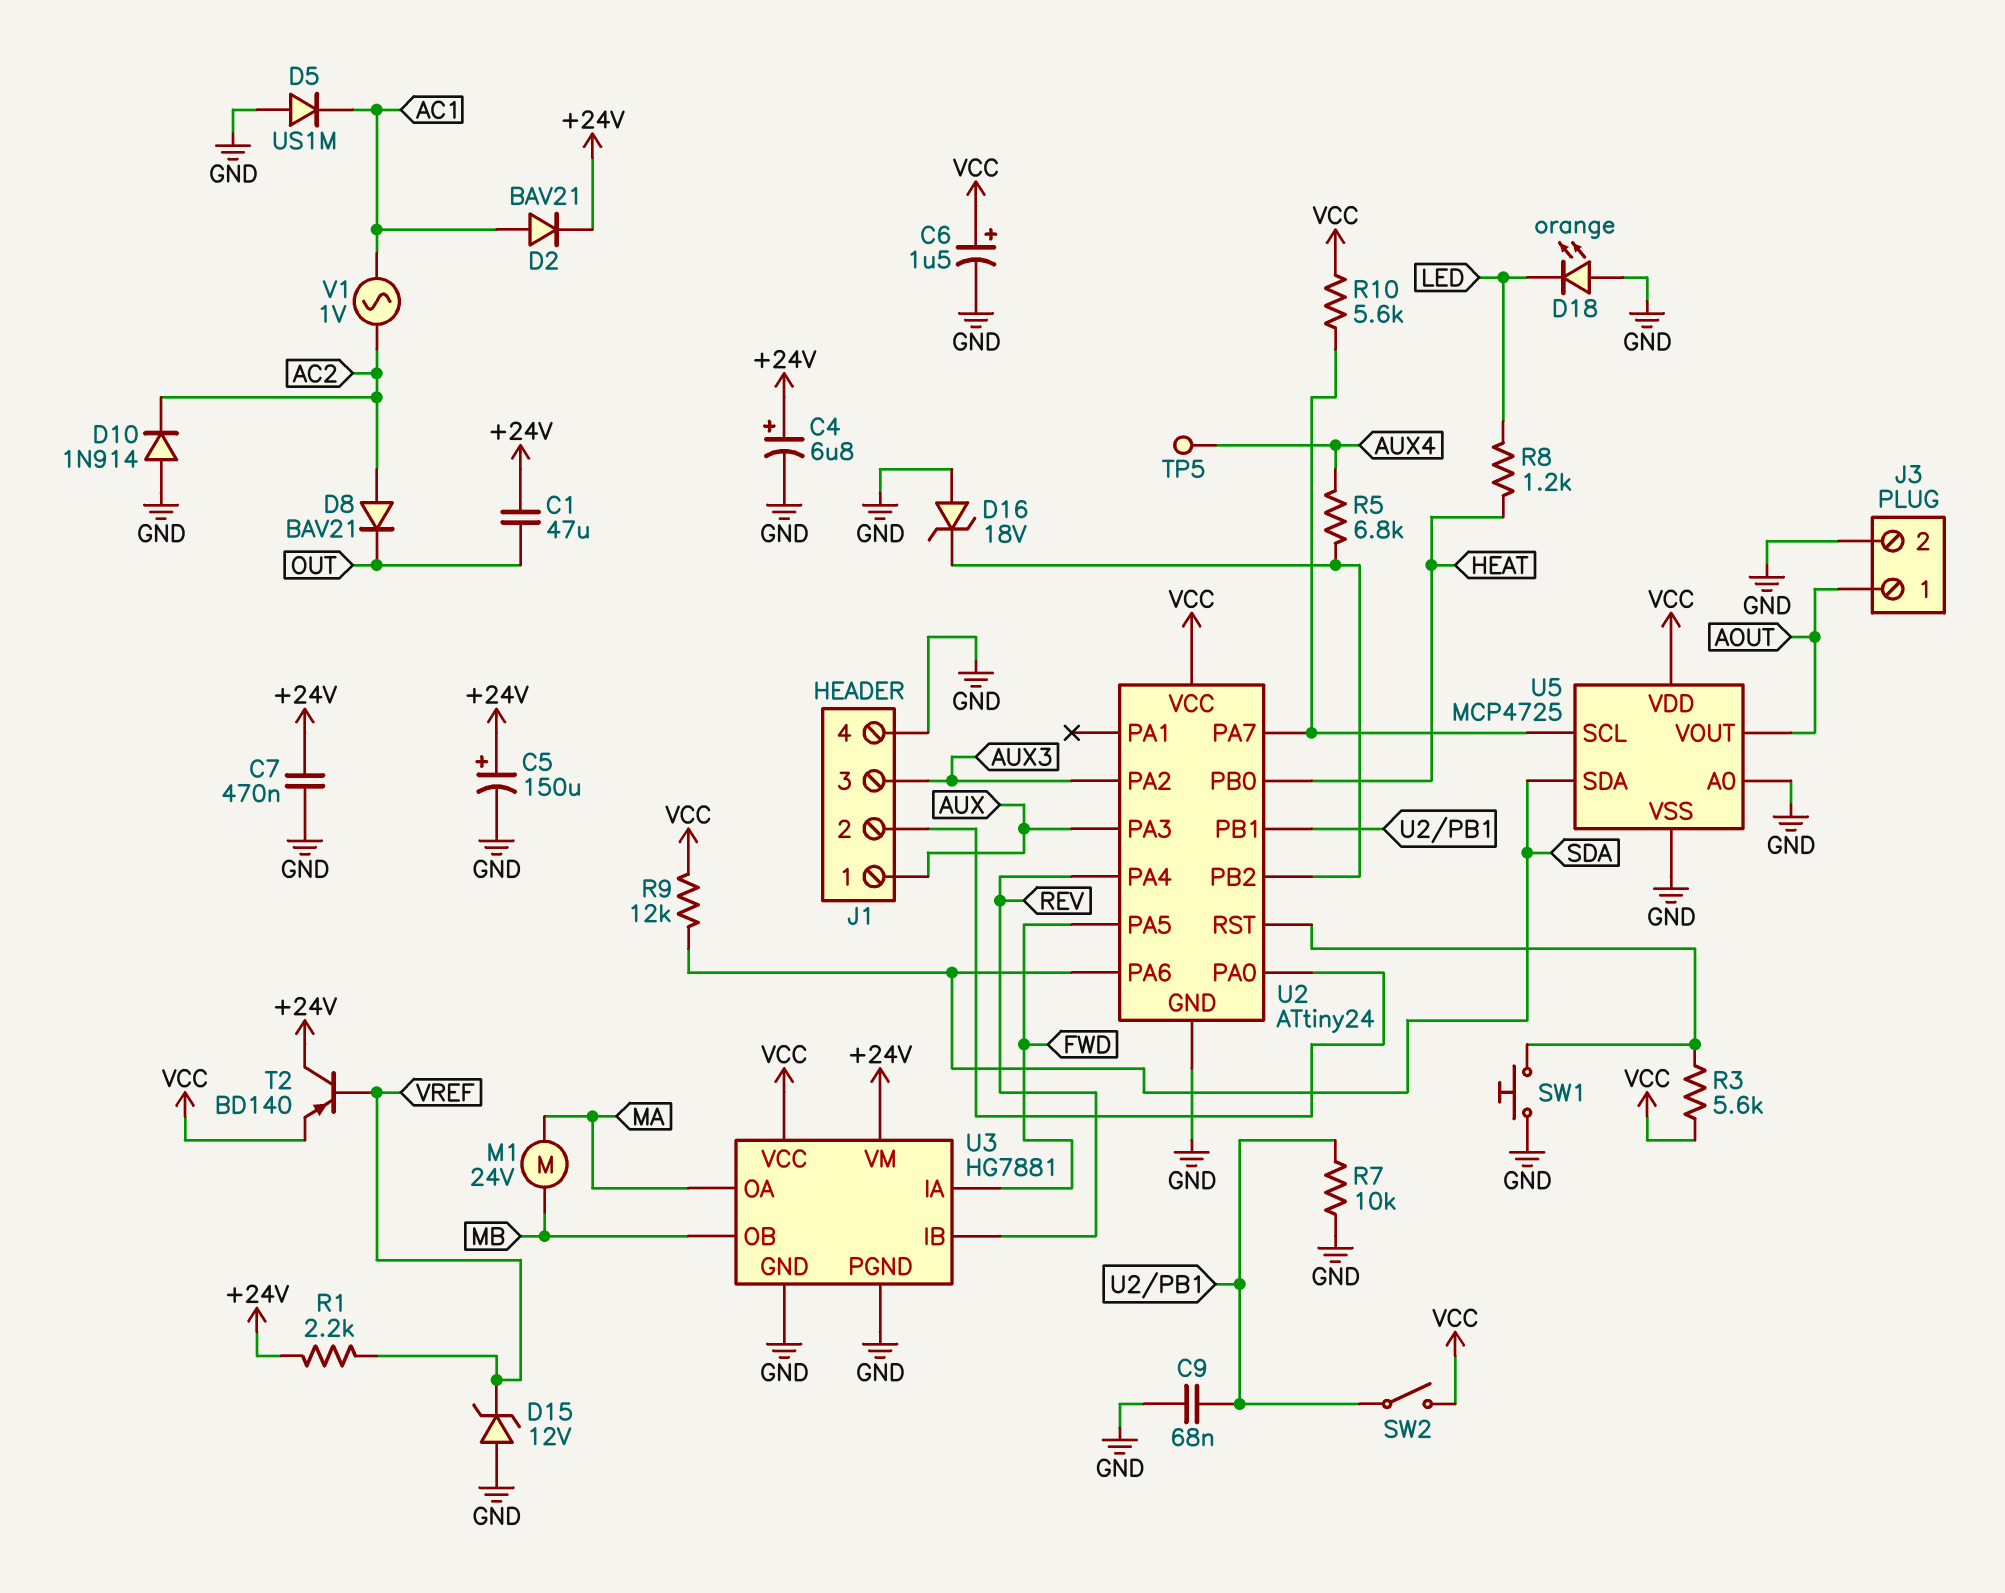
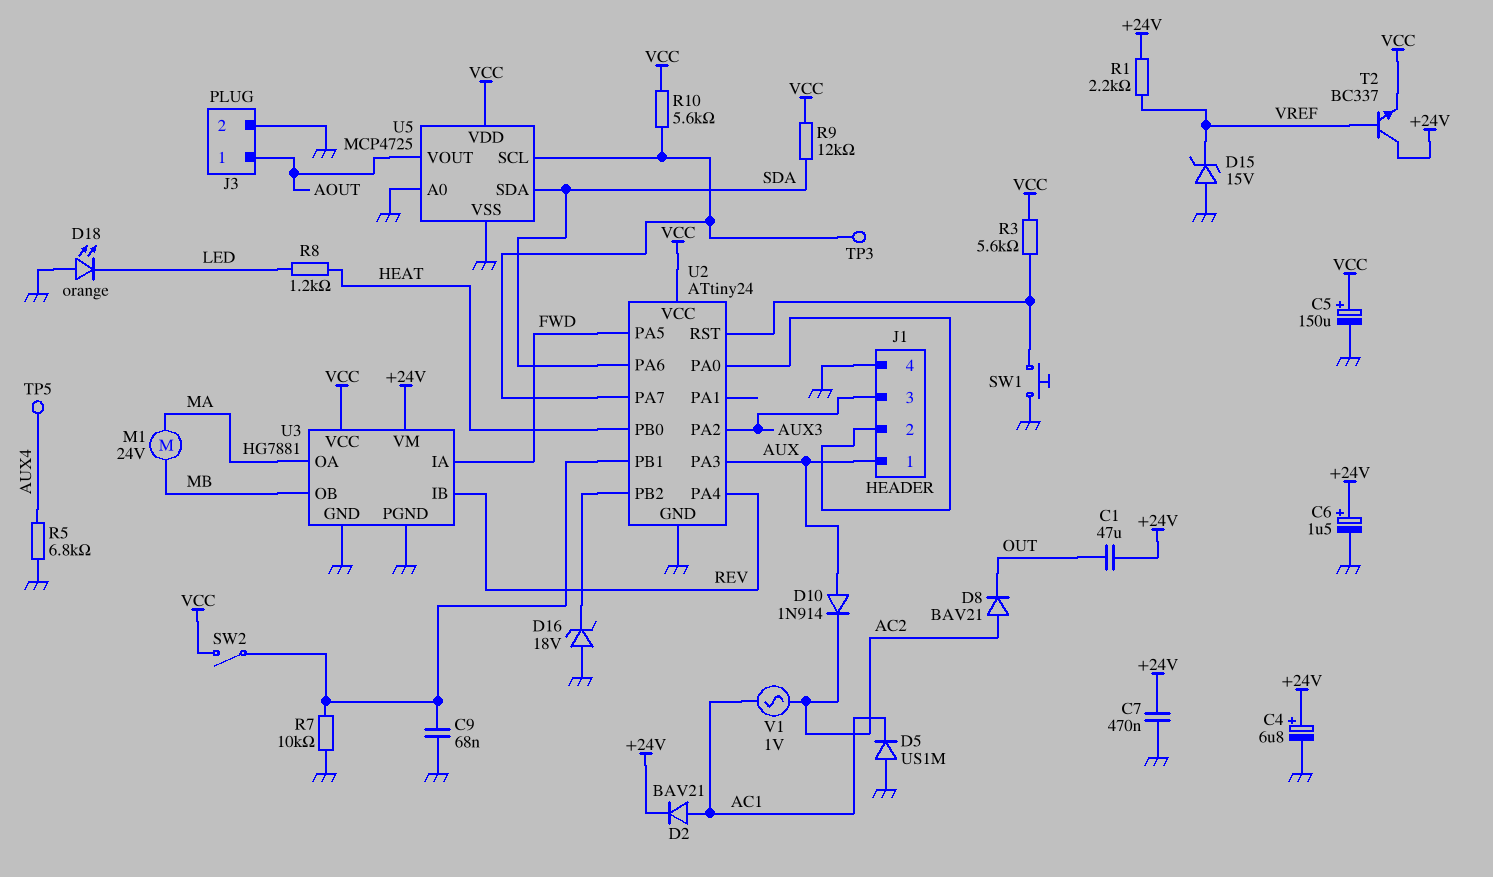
C5: 150uF (plus +24V, minus GND) -> 150uF (plus VCC, minus GND)
C6: 1.5uF (plus VCC, minus GND) -> 1.5uF (plus +24V, minus GND)
D10: diode 1N914 (A GND, K AC2) -> diode 1N914 (A AUX, K AC2)
D15: zener 12V (A GND, K VREF) -> zener 15V (A GND, K VREF)
R5: 6.8k (AUX4, U2/PB2) -> 6.8k (AUX4, GND)
T2: PNP BD140 (B VREF, C +24V, E VCC) -> NPN BC337 (B VREF, C +24V, E VCC)
TP3: none -> test point (U2/PA7)

